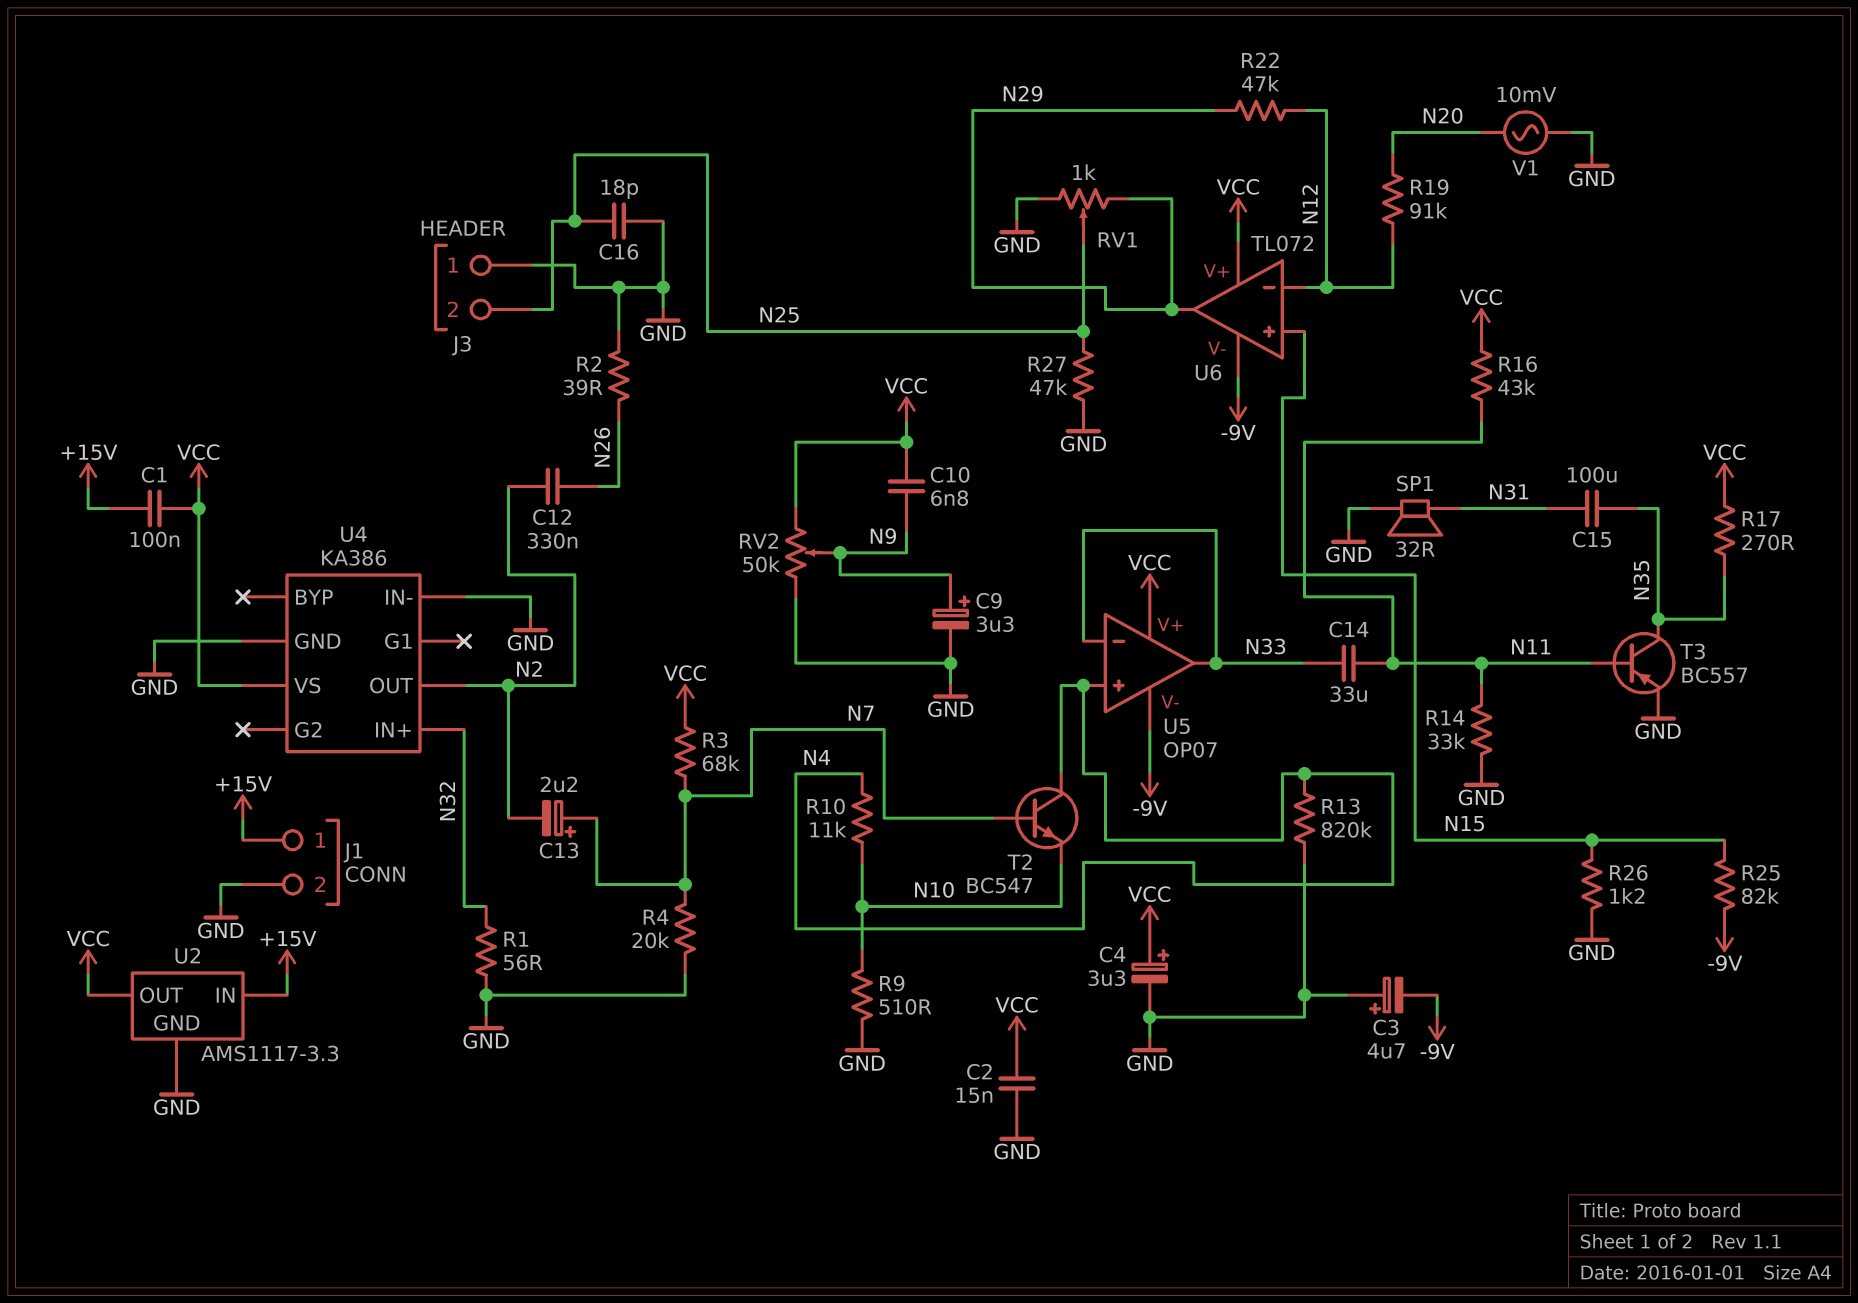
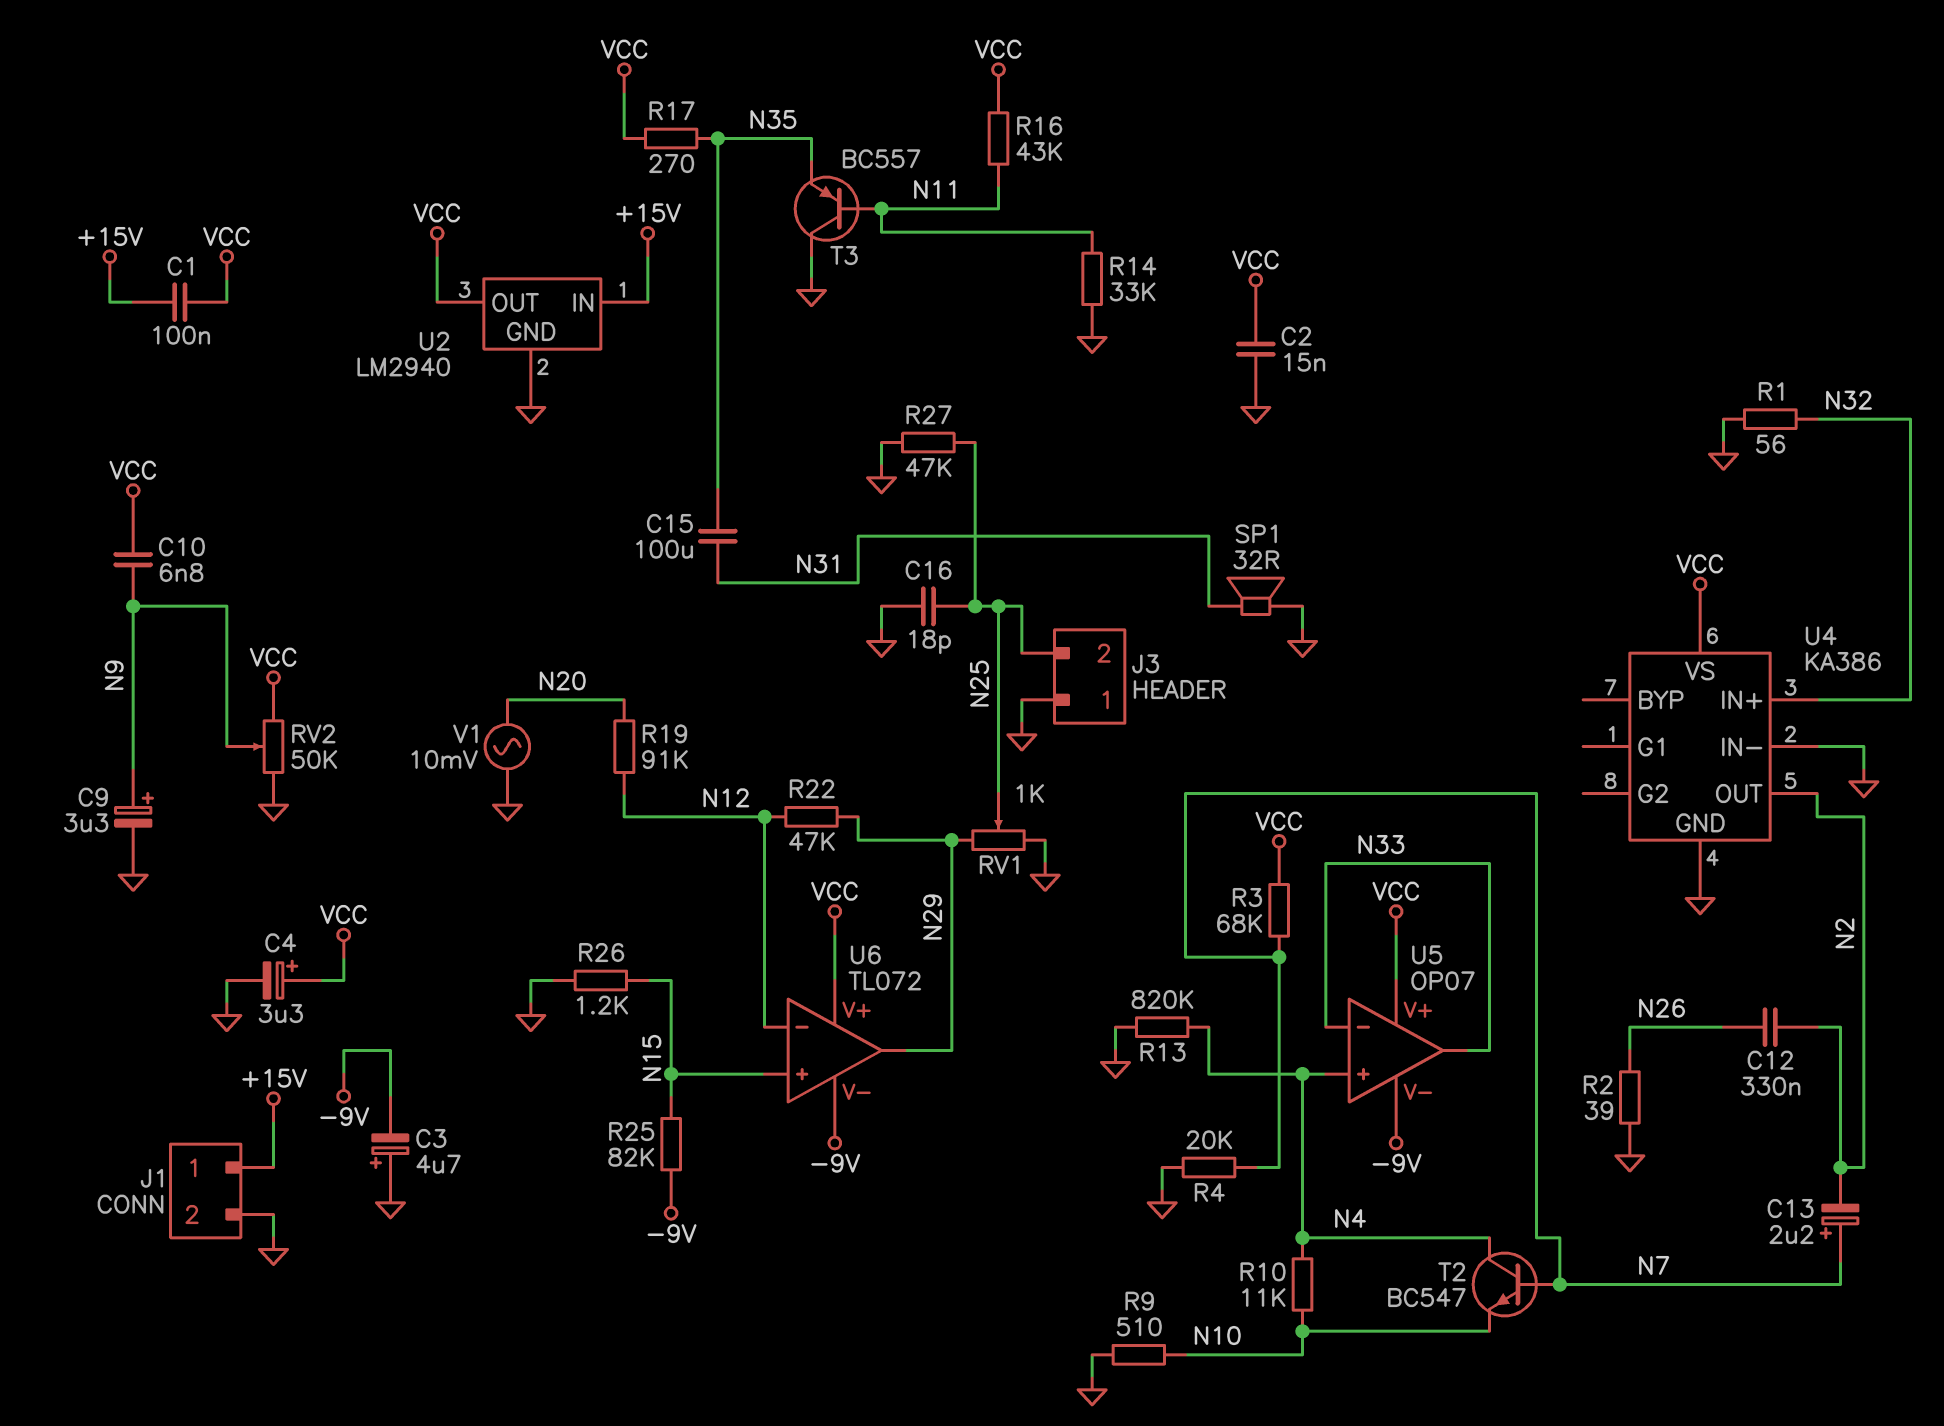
C14: 33uF (N11, N33) -> none
T3: PNP BC557 (B N11, C N35, E GND) -> PNP BC557 (B N11, C GND, E N35)
U2: AMS1117-3.3 -> LM2940

